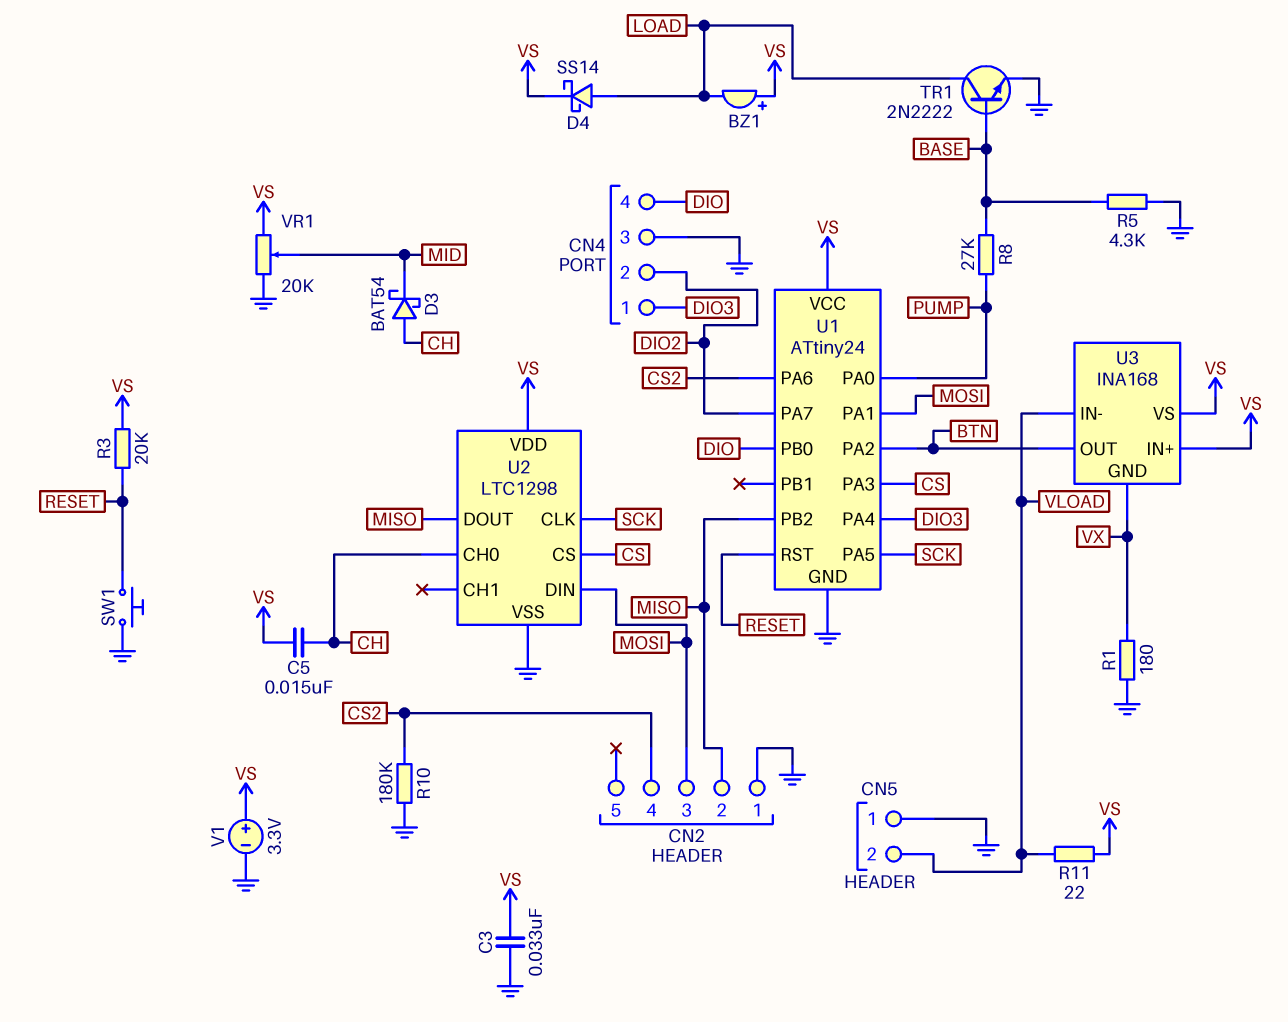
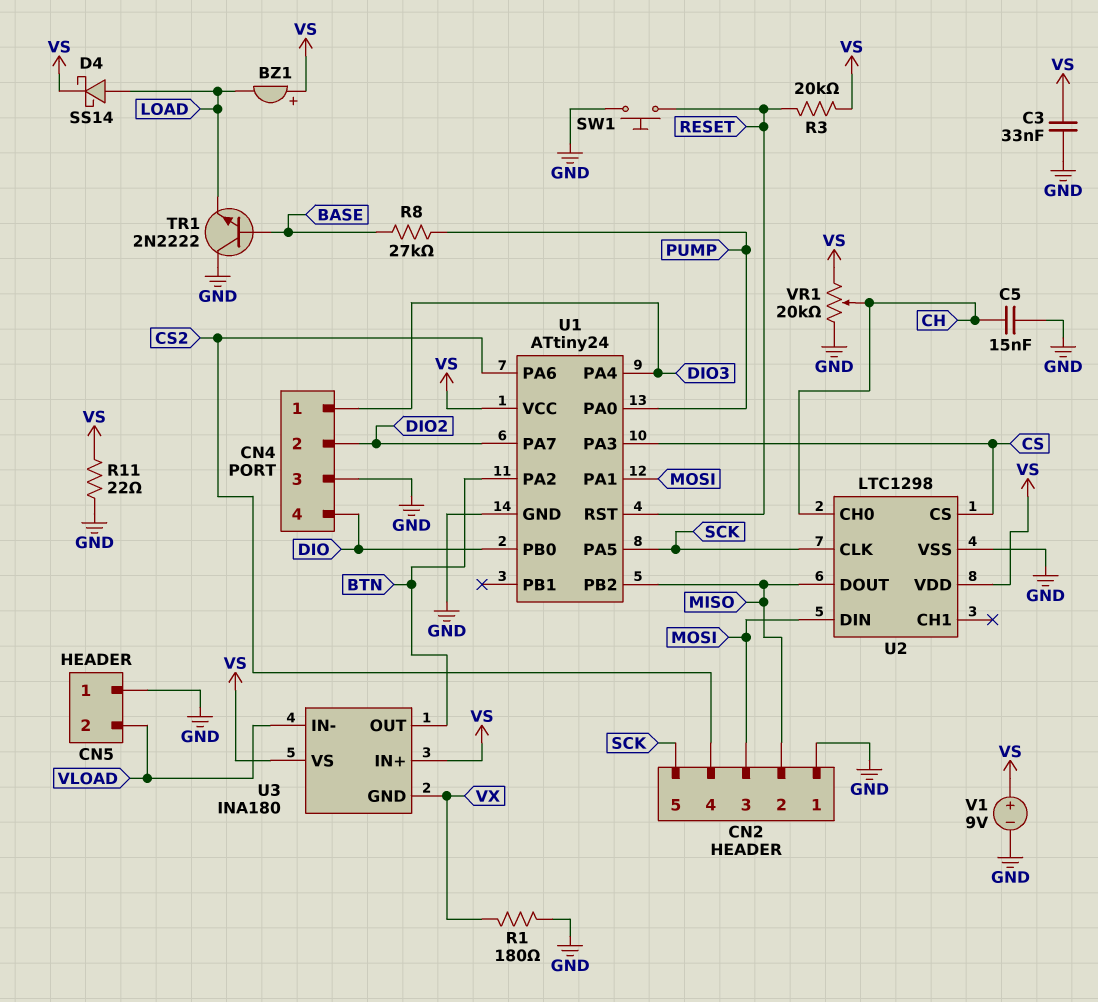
C5: 15nF (CH, VS) -> 15nF (CH, GND)
CN2 pin 5: none -> SCK
D3: schottky BAT54 (A CH, K MID) -> none
R5: 4.3k (BASE, GND) -> none
R10: 180k (CS2, GND) -> none
R11: 22 (VLOAD, VS) -> 22 (GND, VS)
TR1: NPN 2N2222 (B BASE, C LOAD, E GND) -> NPN 2N2222 (B BASE, C GND, E LOAD)
U3: INA168 -> INA180
V1: 3.3V (plus VS, minus GND) -> 9V (plus VS, minus GND)
VR1: 20k (GND, VS, wiper MID) -> 20k (GND, VS, wiper CH)

